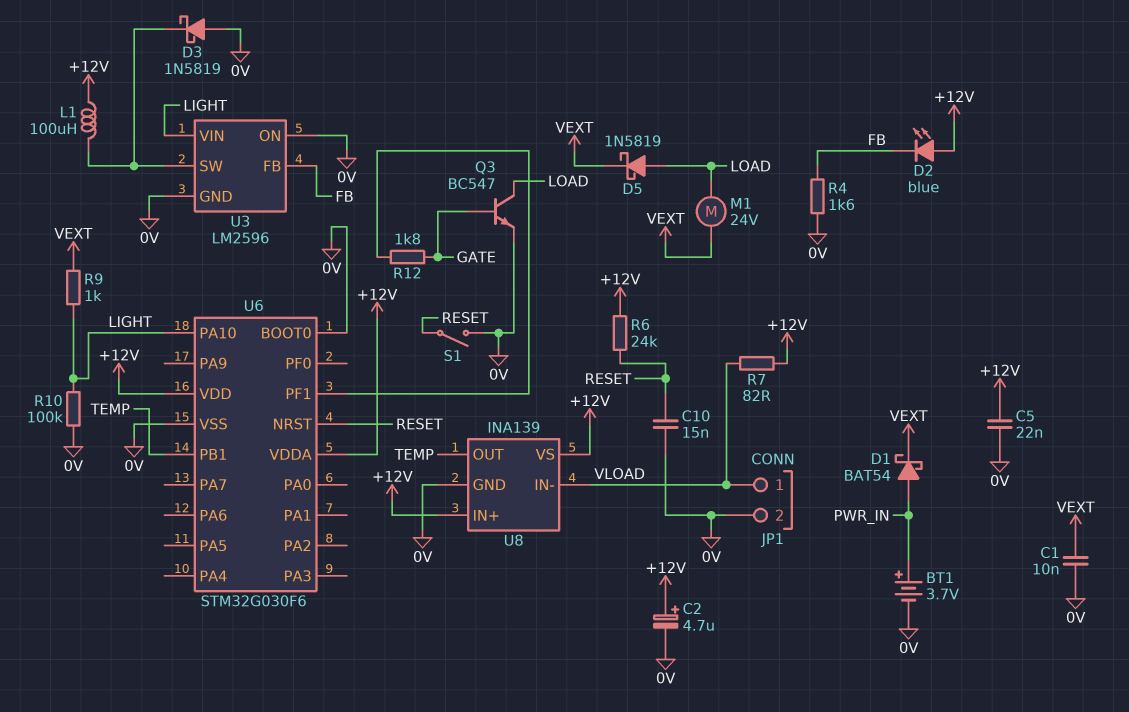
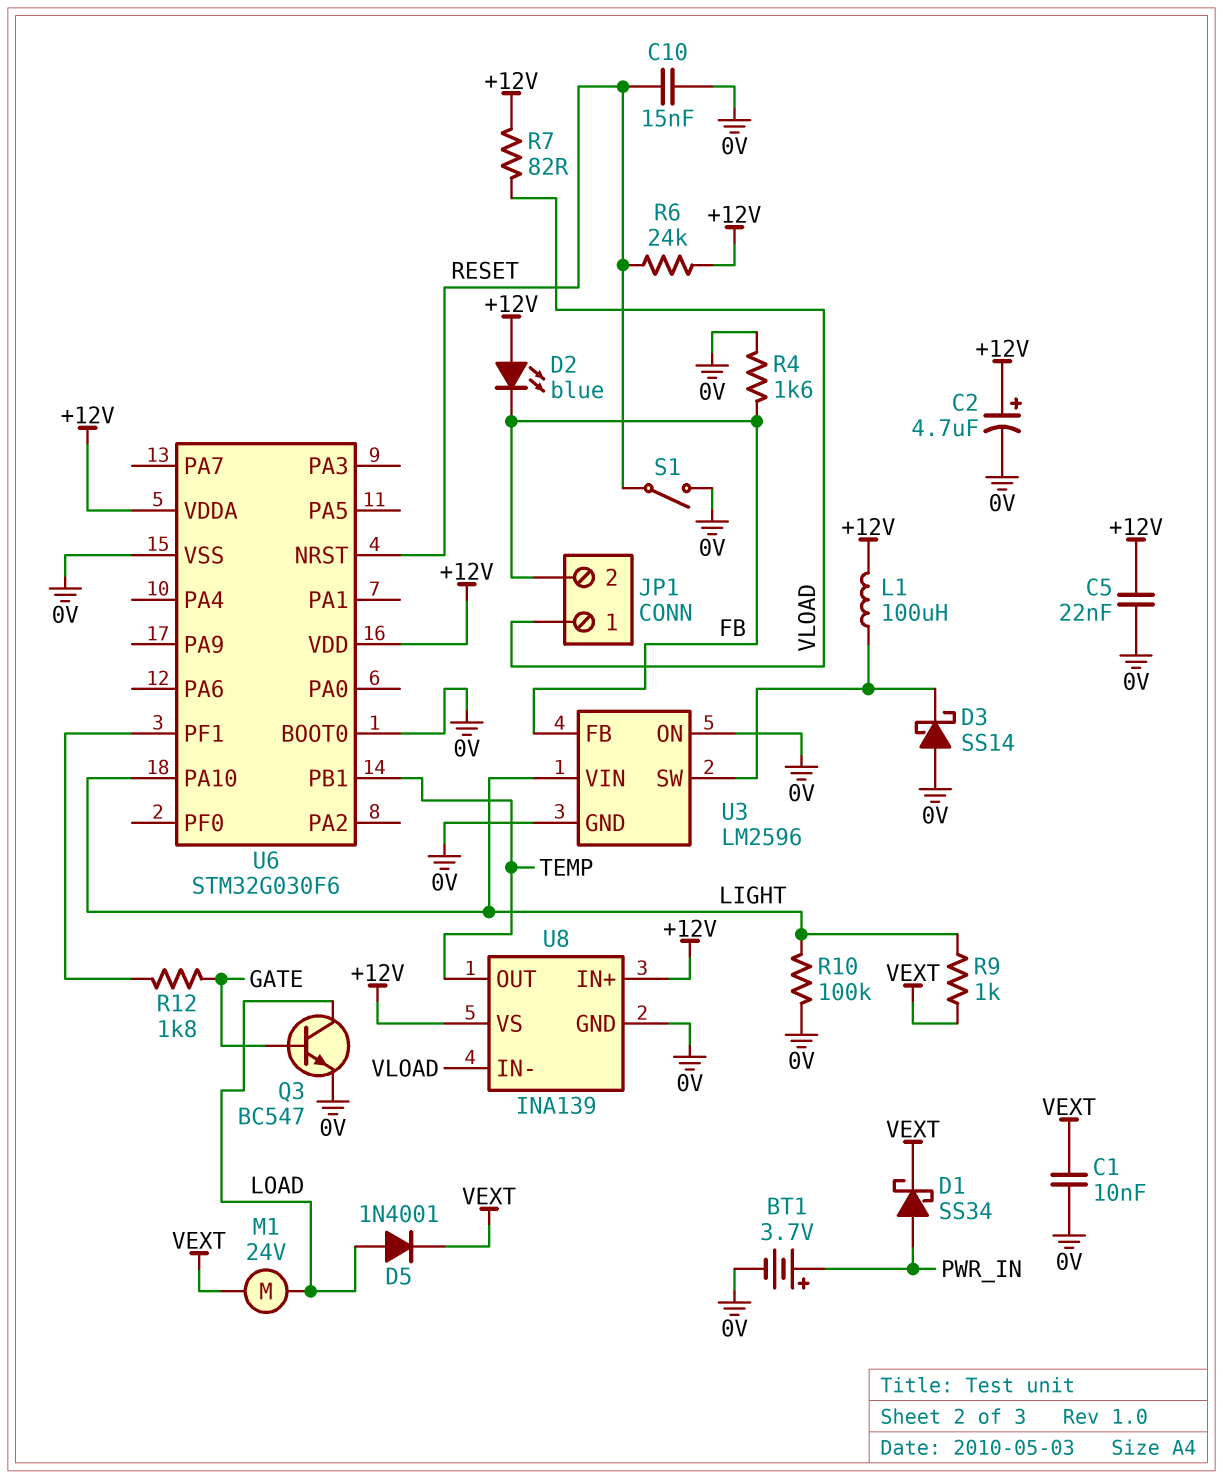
D1: schottky BAT54 (A PWR_IN, K VEXT) -> schottky SS34 (A PWR_IN, K VEXT)
D3: schottky 1N5819 (A 0V, K U3/SW) -> schottky SS14 (A 0V, K U3/SW)
D5: schottky 1N5819 (A LOAD, K VEXT) -> diode 1N4001 (A LOAD, K VEXT)
JP1 pin 2: 0V -> FB

